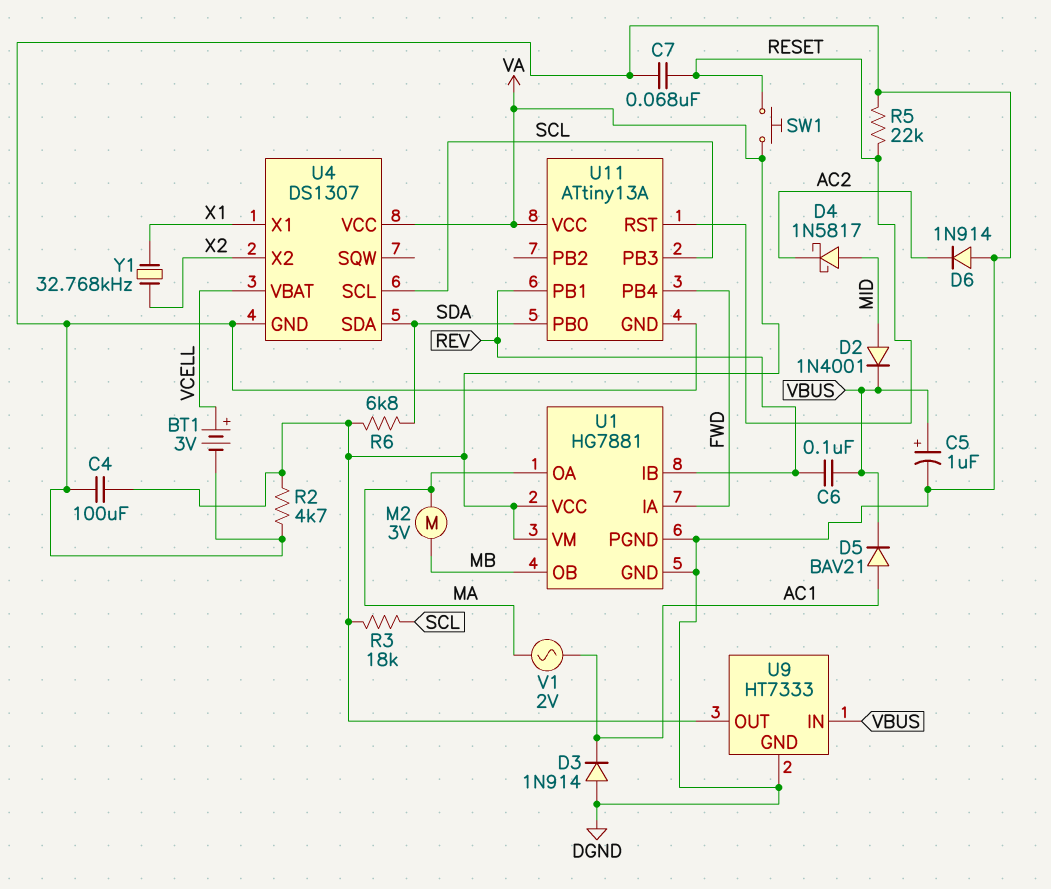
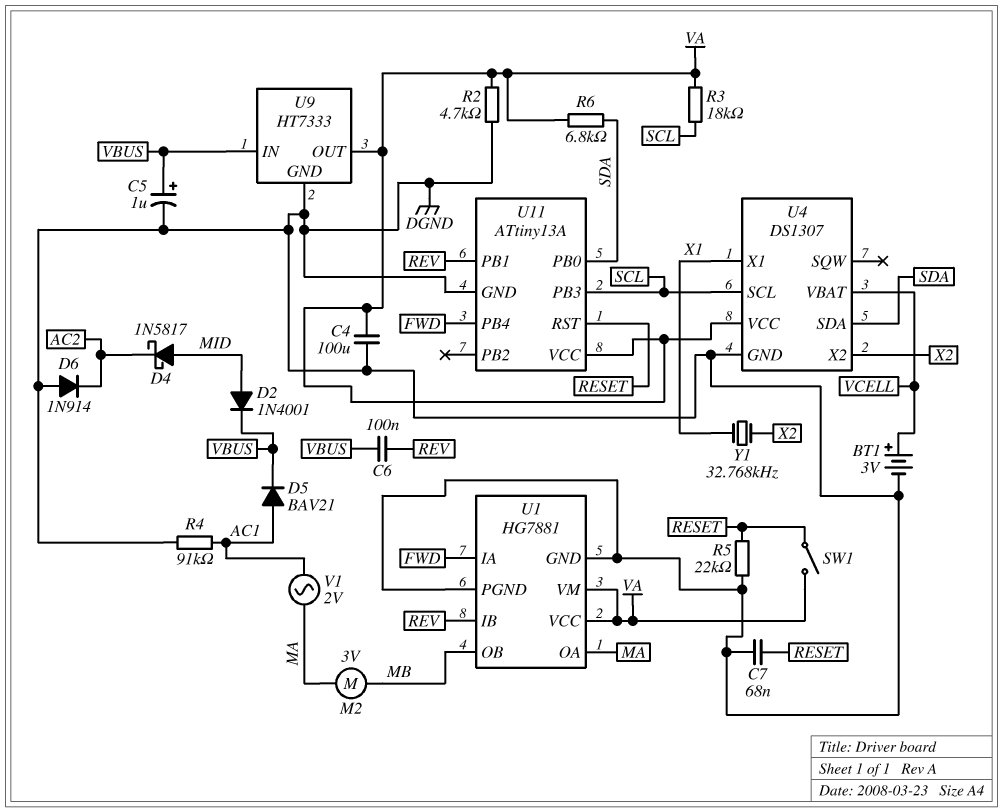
D3: diode 1N914 (A DGND, K AC1) -> none
R4: none -> 91k (AC1, DGND)
SW1: button (RESET, VA) -> switch (RESET, VA)

